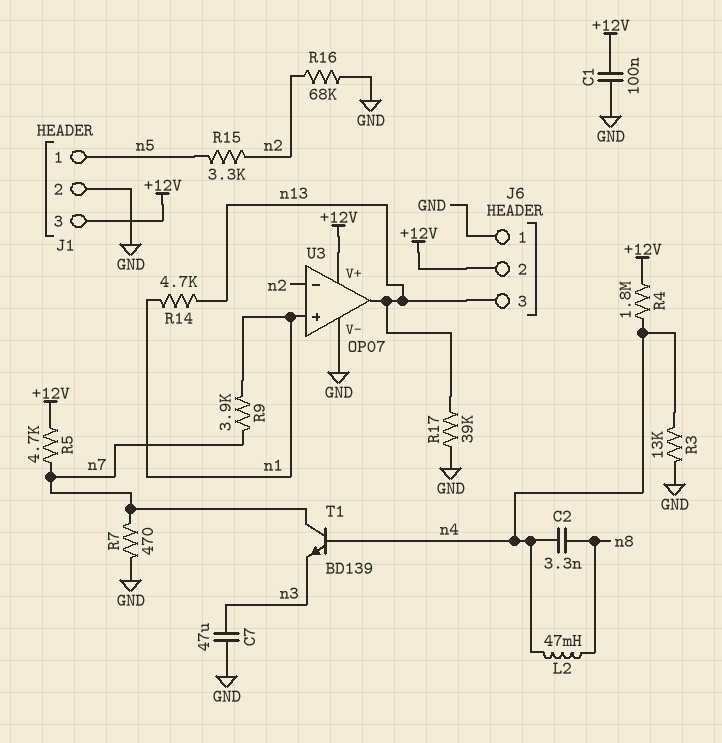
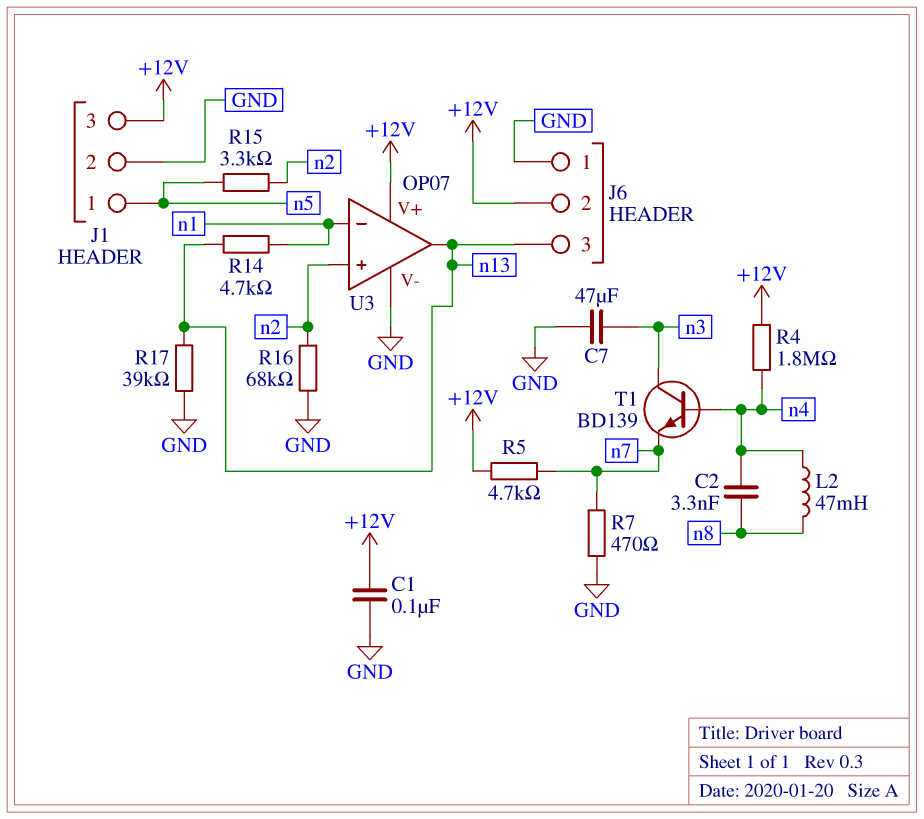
R3: 13k (GND, n4) -> none
R9: 3.9k (n1, n7) -> none
T1: NPN BD139 (B n4, C n7, E n3) -> NPN BD139 (B n4, C n3, E n7)
U3 pin in+: n1 -> n2
U3 pin in-: n2 -> n1

